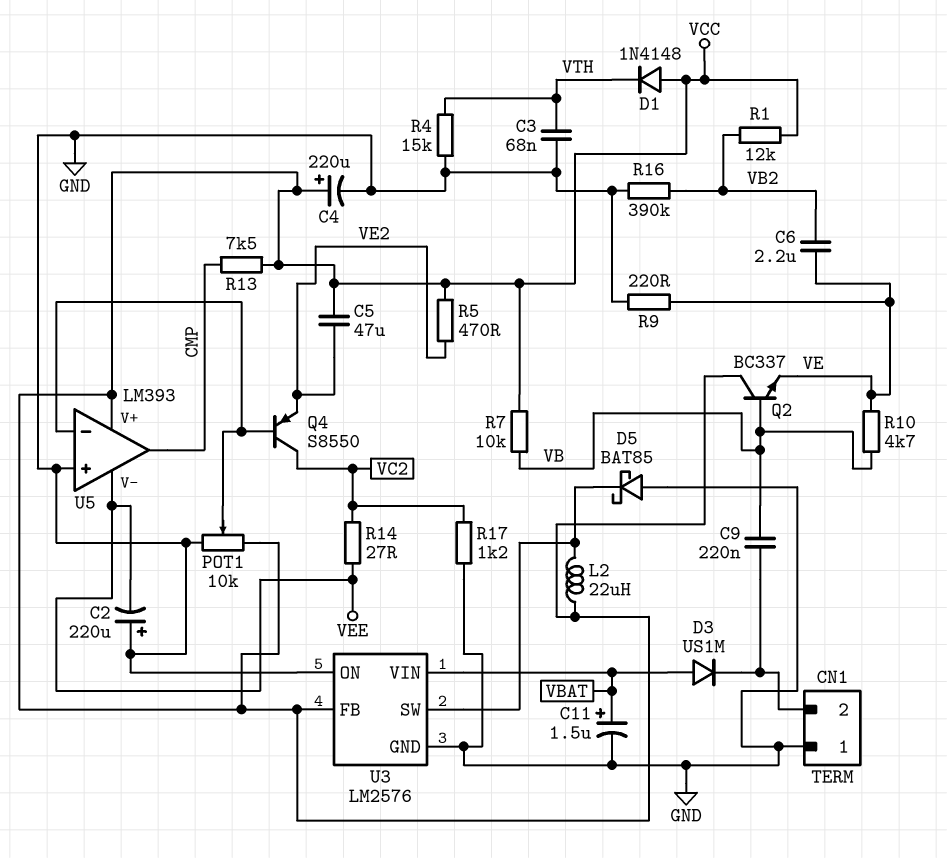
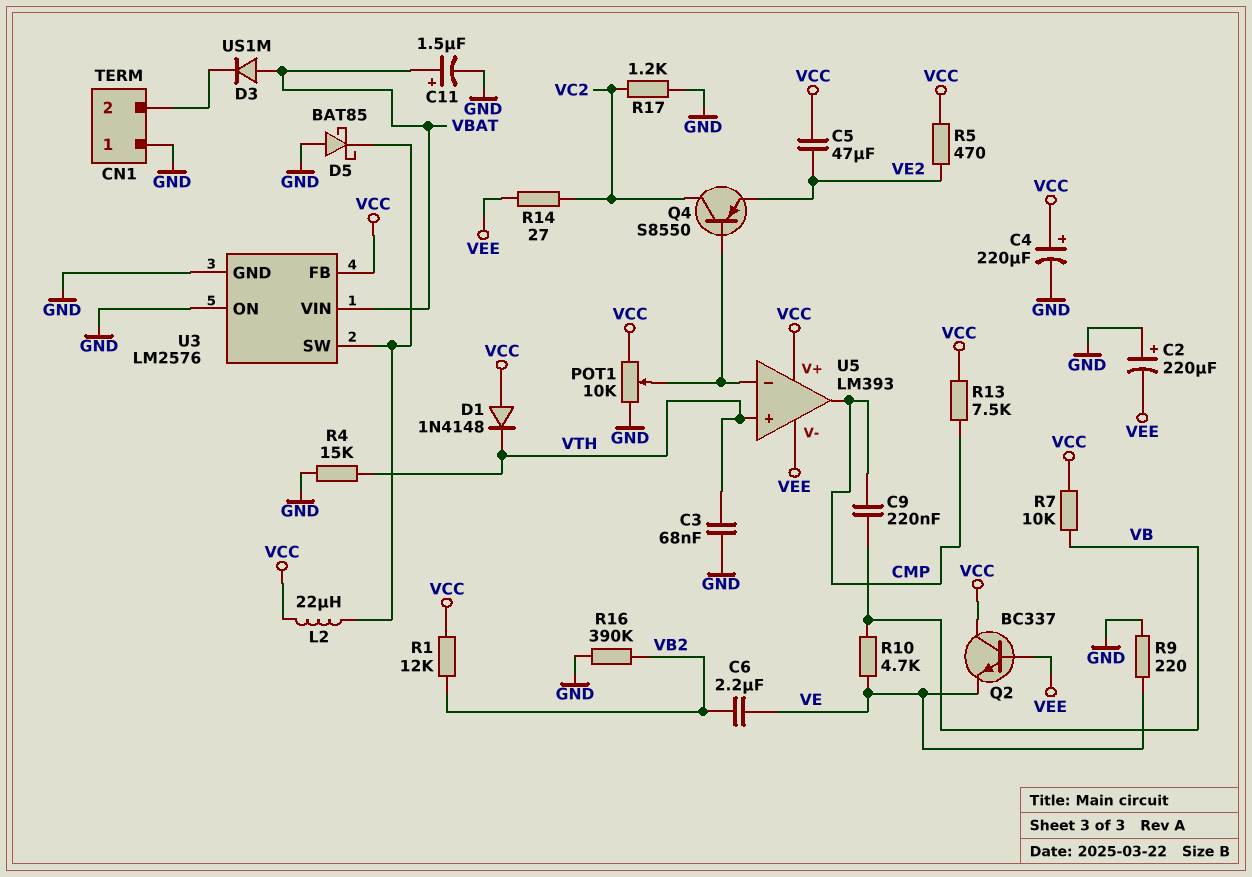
C9: 220nF (CN1/2, VB) -> 220nF (CMP, VB)
Q2: NPN BC337 (B VB, C VCC, E VE) -> NPN BC337 (B VEE, C VCC, E VE)
U5 pin in+: GND -> VTH

